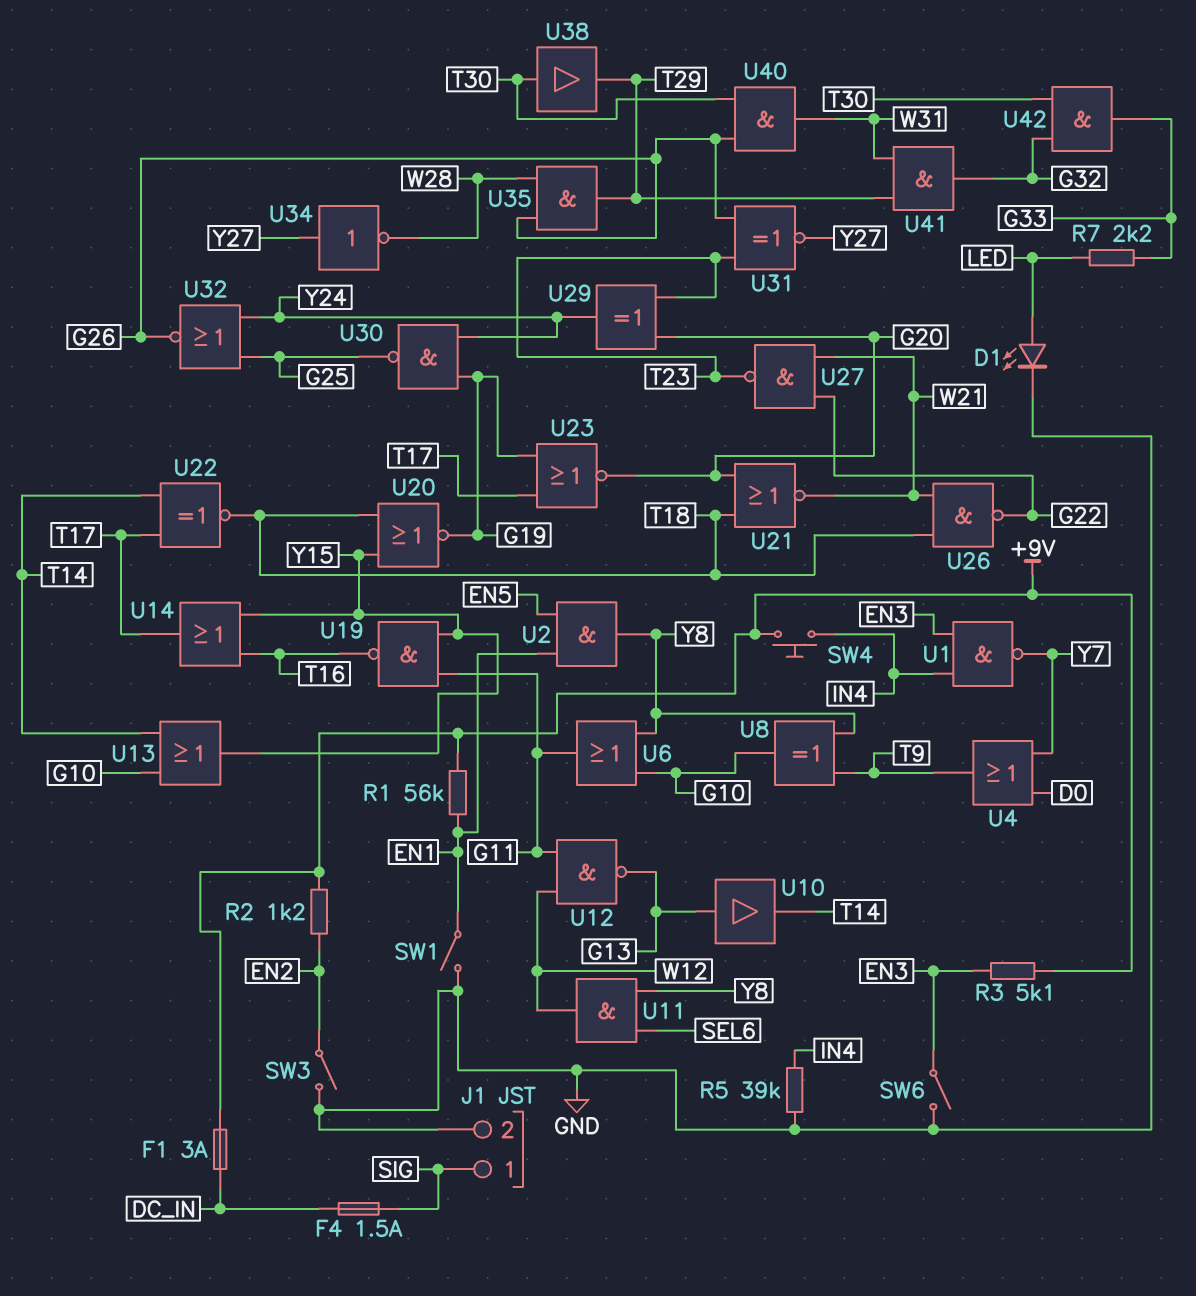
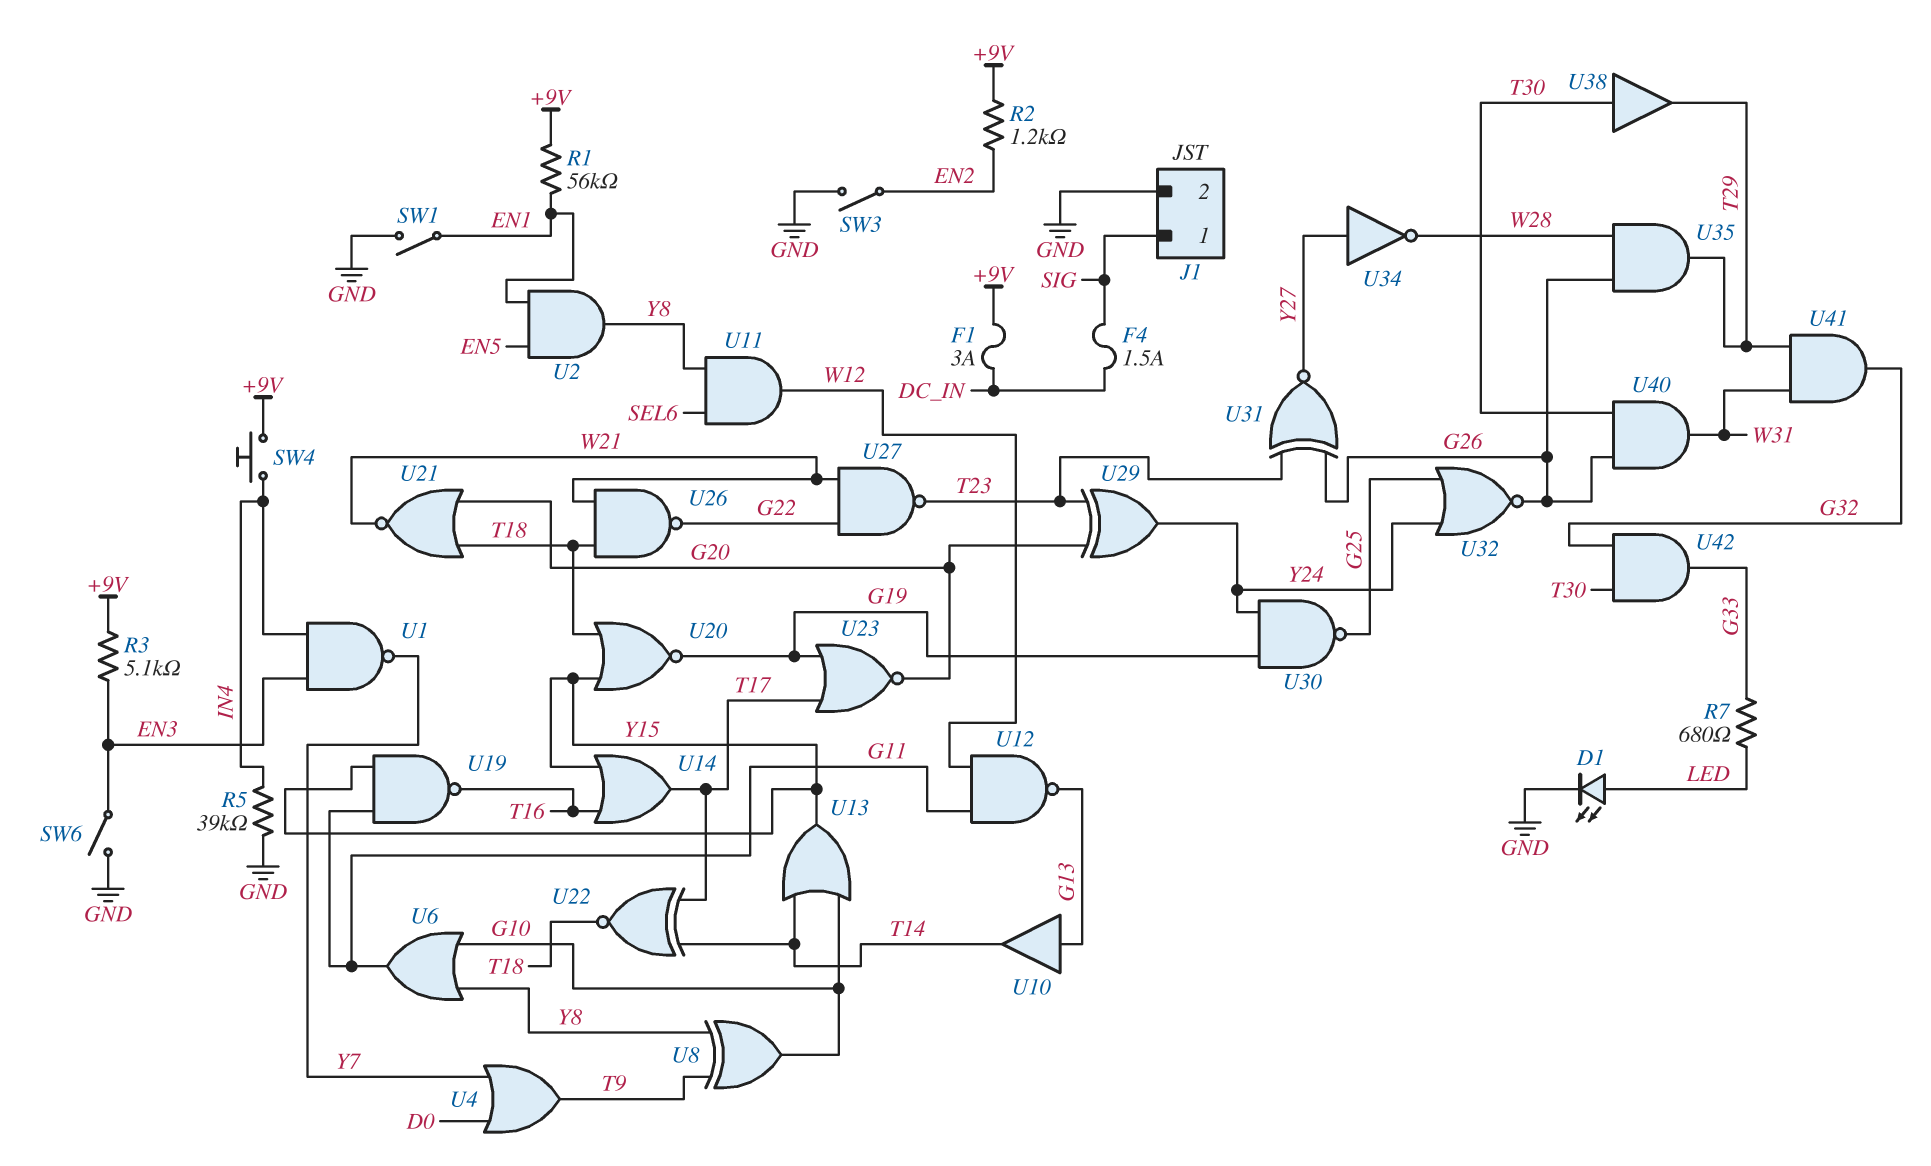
R7: 2.2k (G33, LED) -> 680 (G33, LED)

